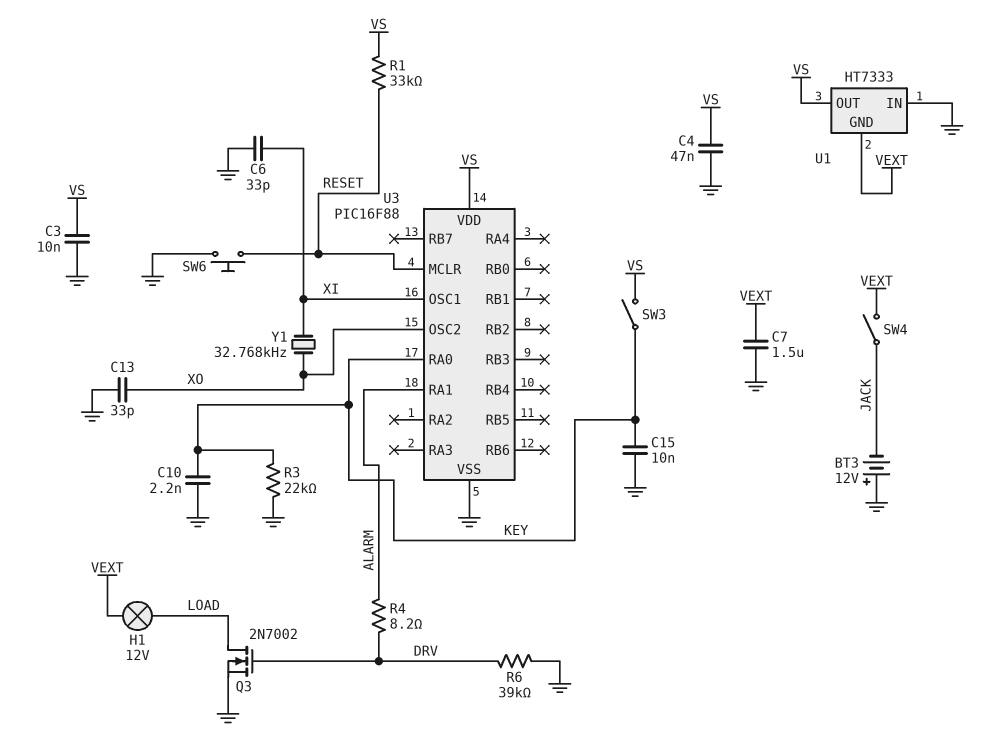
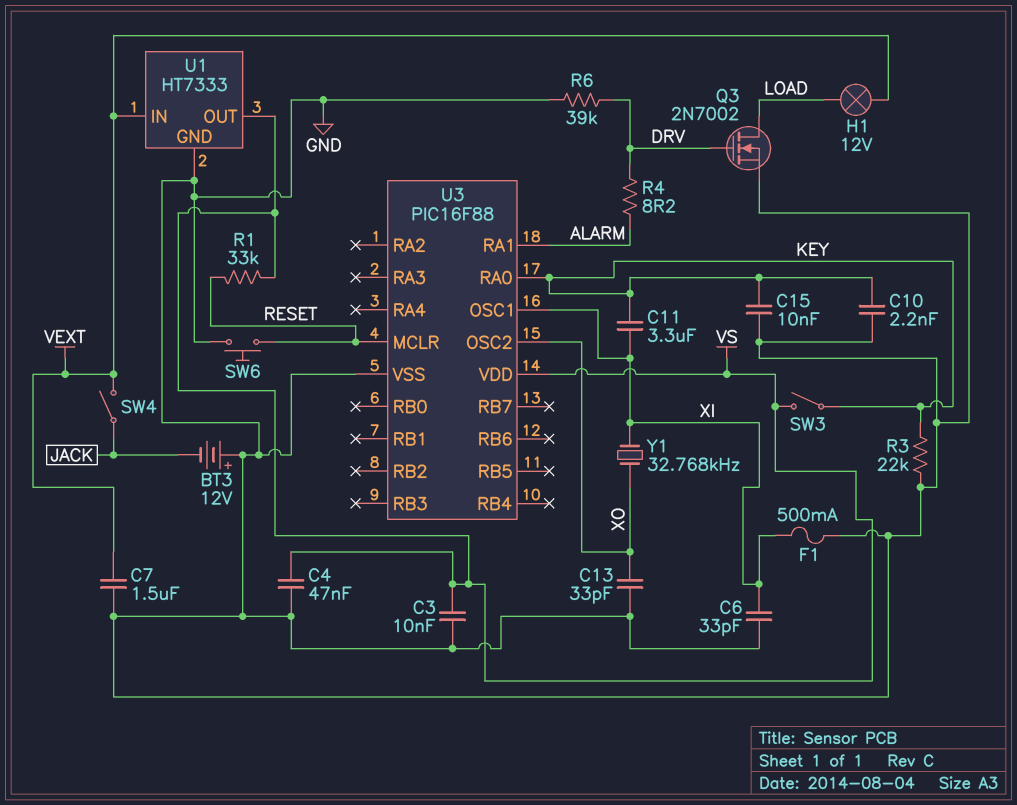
C11: none -> 3.3uF (KEY, XI)
F1: none -> 500mA (GND, XI)
U1 pin GND: VEXT -> GND
U1 pin IN: GND -> VEXT

